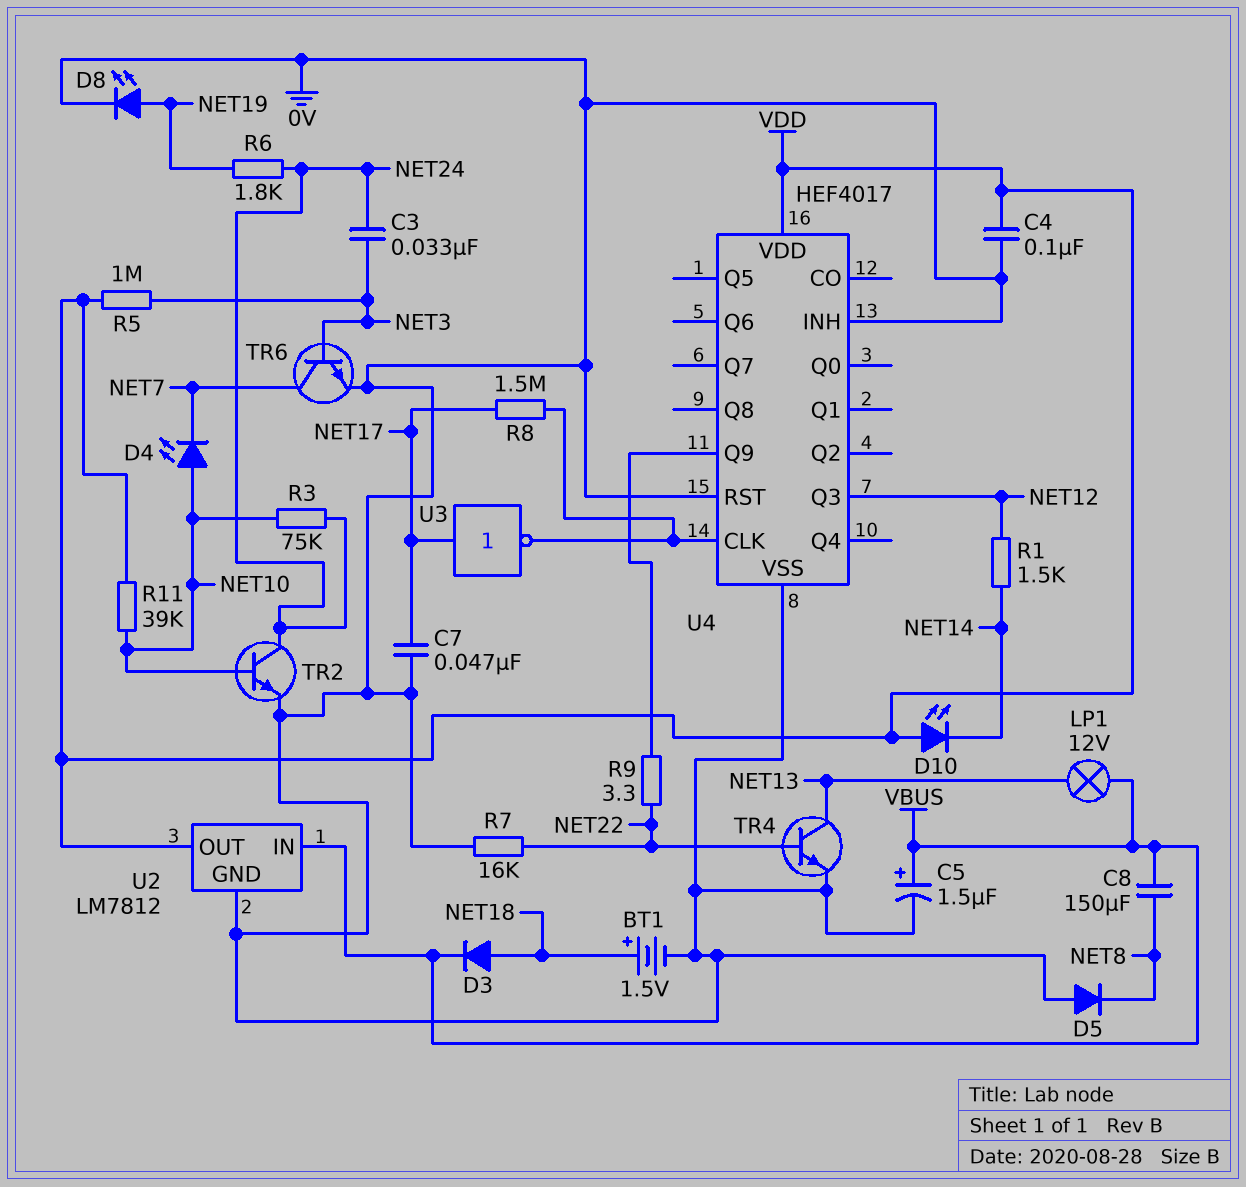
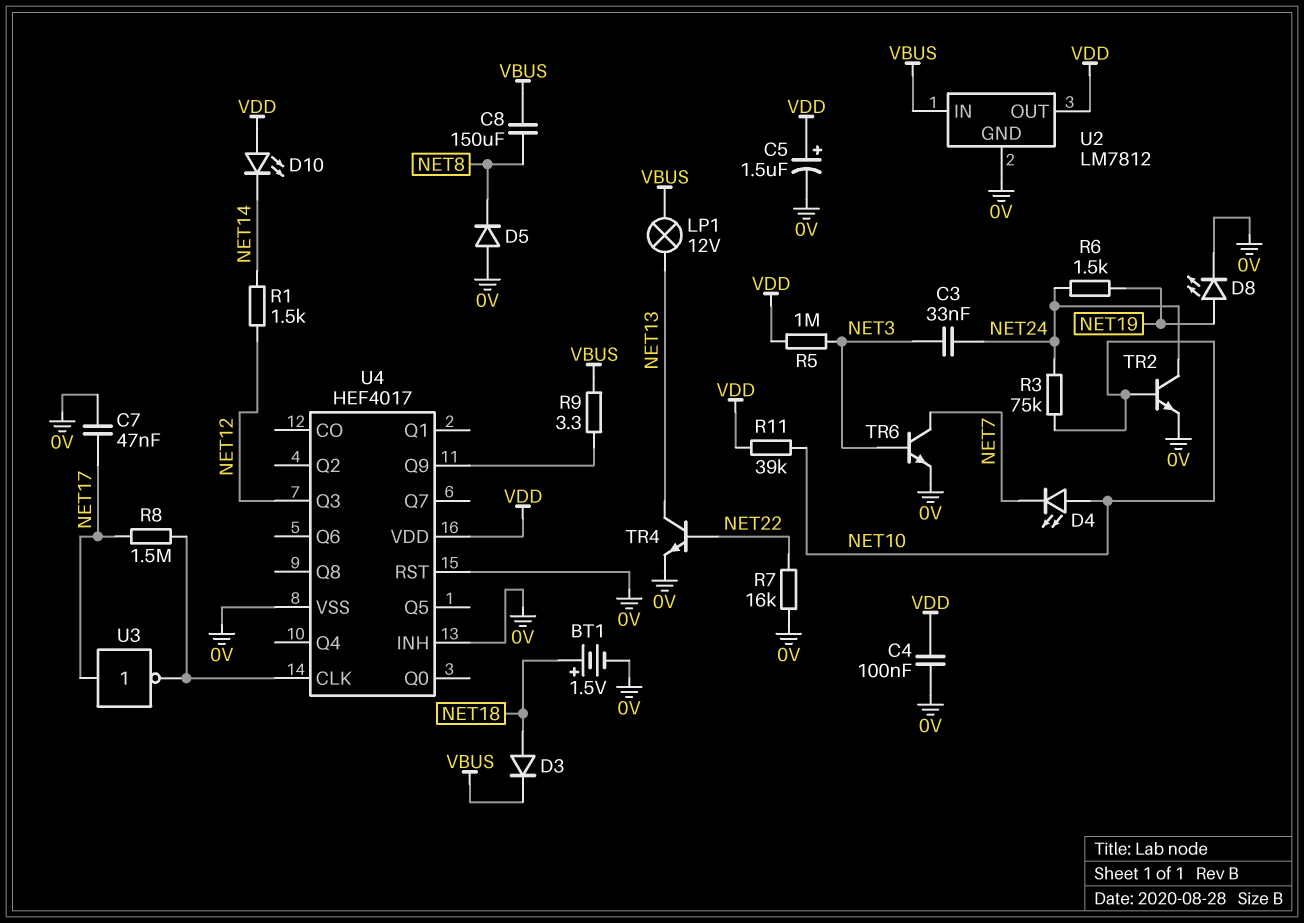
C5: 1.5uF (plus VBUS, minus 0V) -> 1.5uF (plus VDD, minus 0V)
R6: 1.8k (NET19, NET24) -> 1.5k (NET19, NET24)
R9: 3.3 (NET22, U4/Q9) -> 3.3 (U4/Q9, VBUS)

